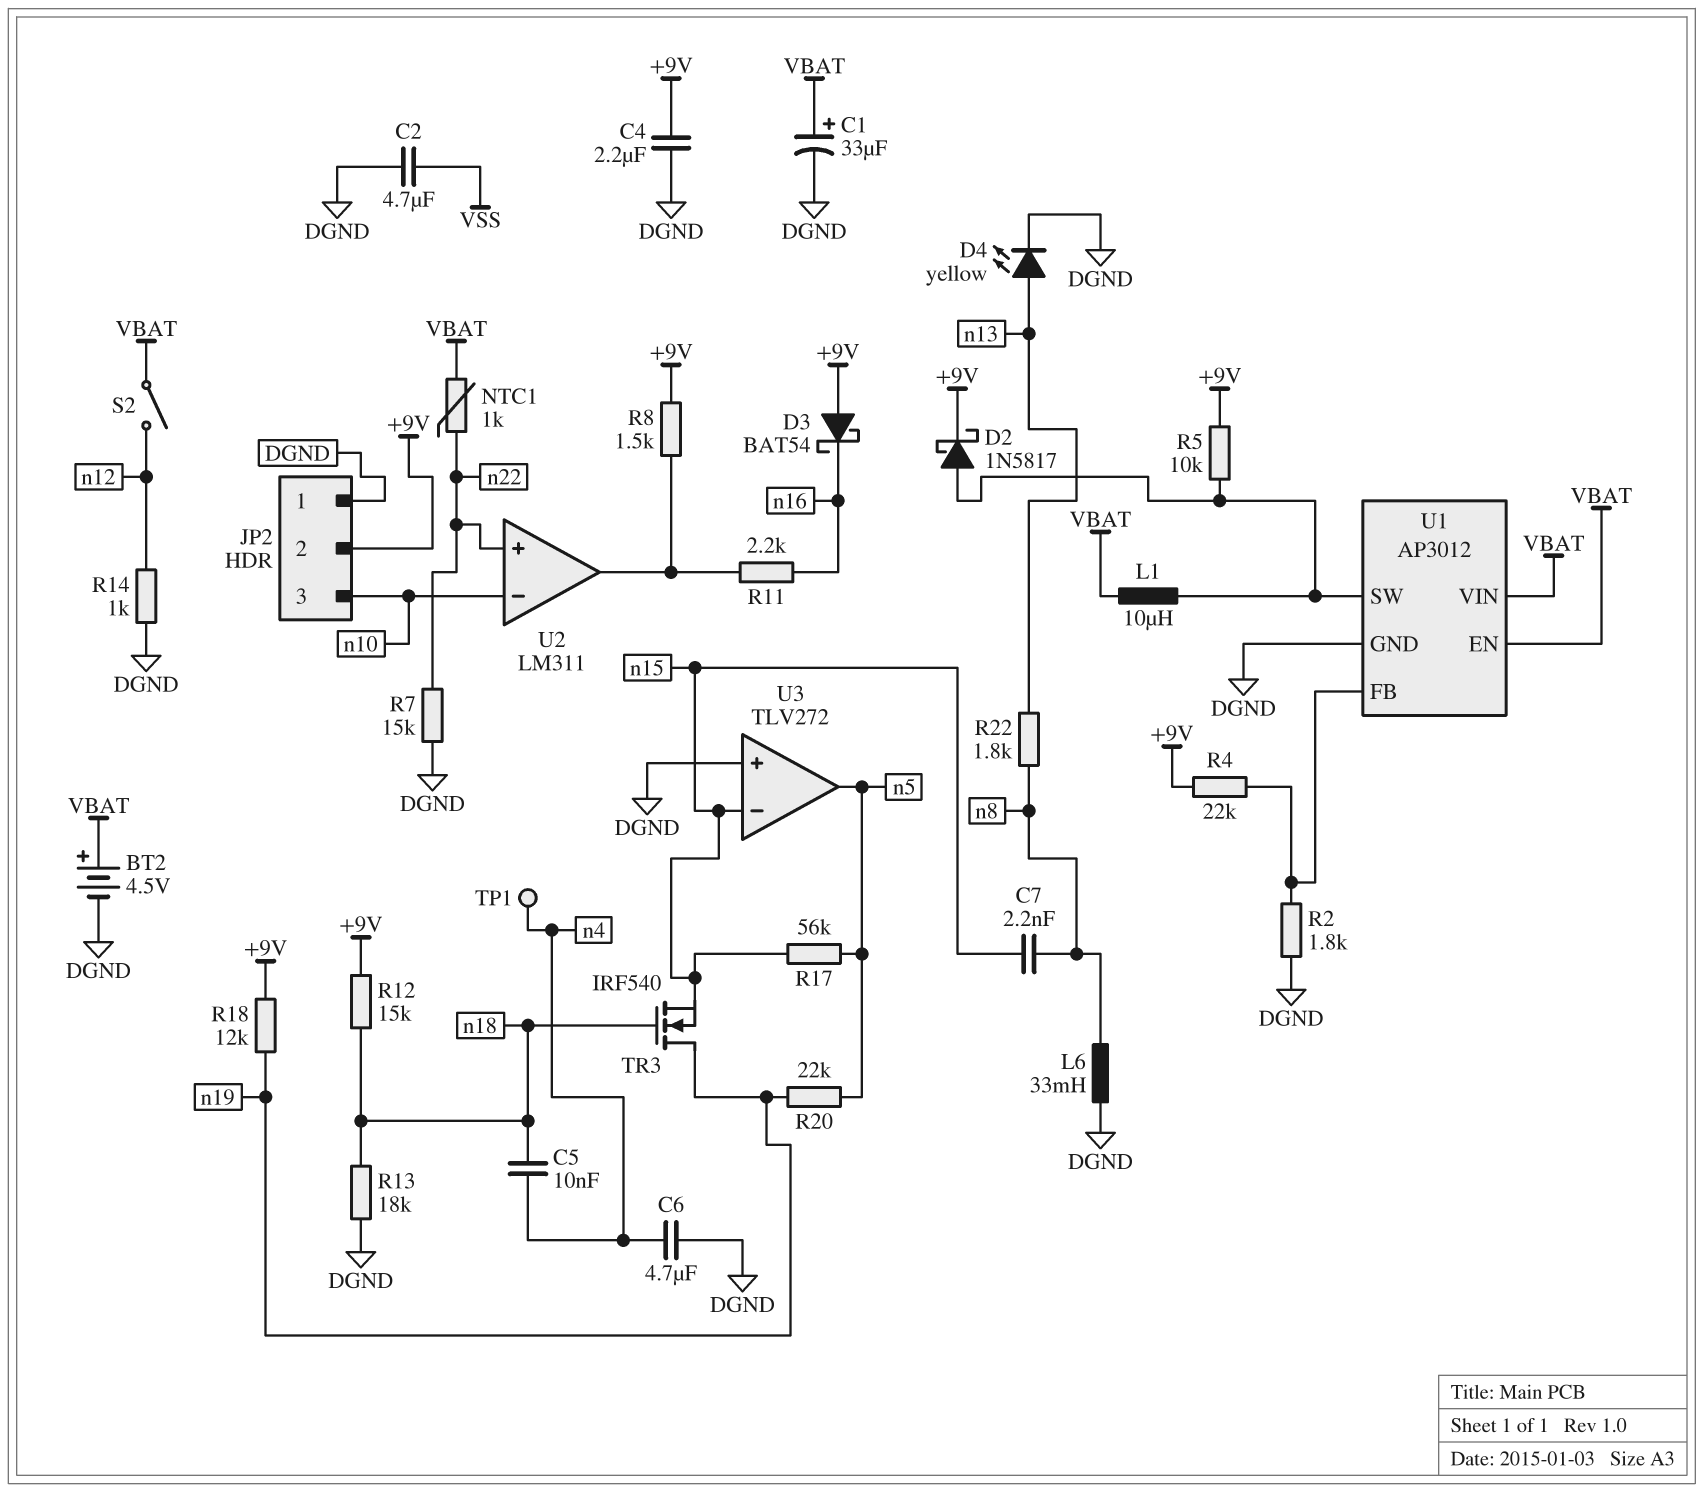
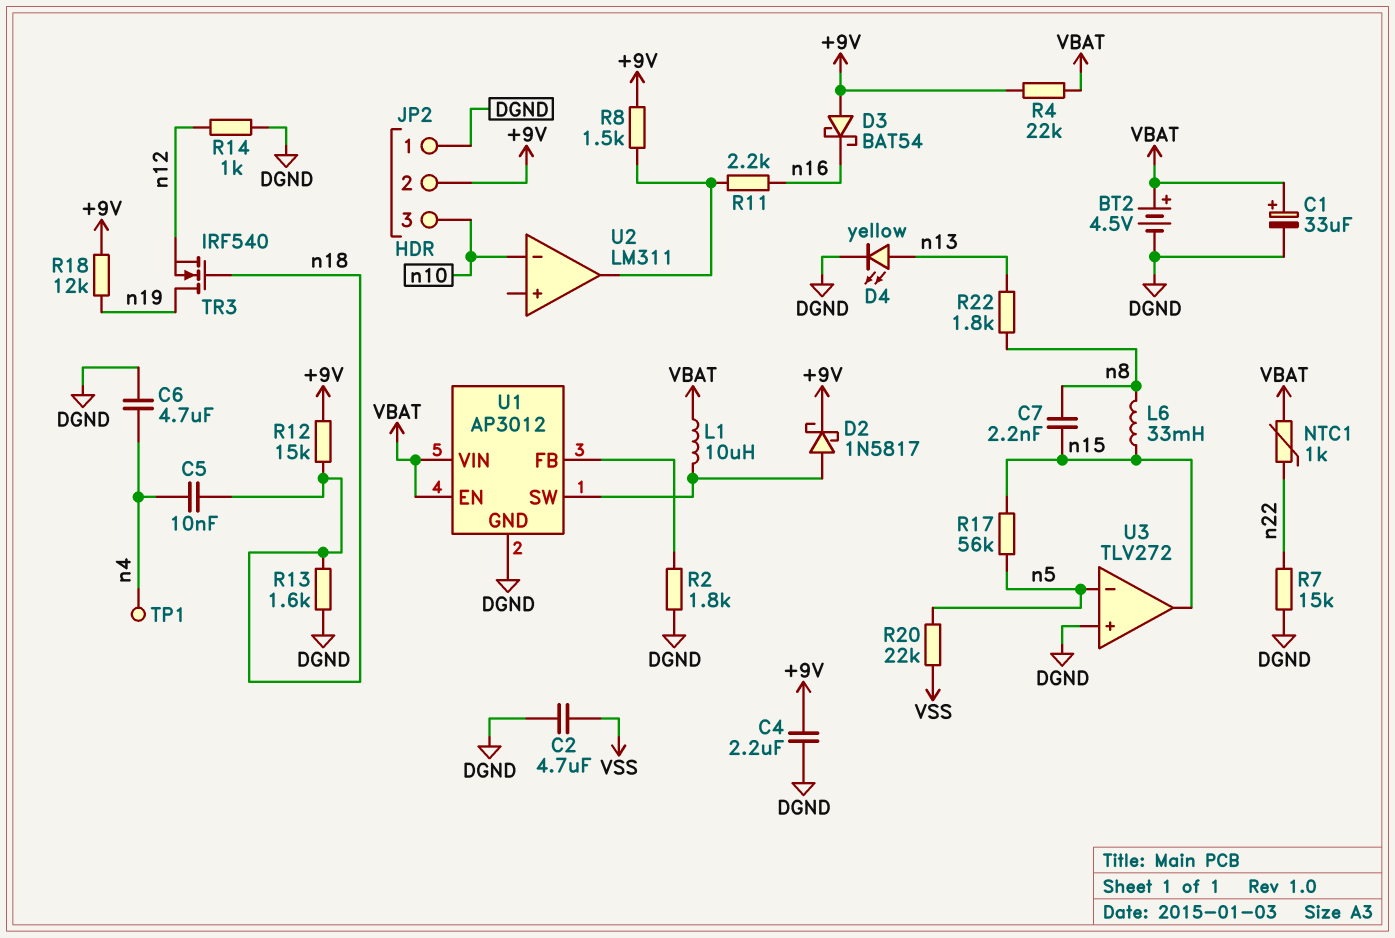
L6: 33mH (DGND, n8) -> 33mH (n8, n15)
R4: 22k (+9V, U1/FB) -> 22k (+9V, VBAT)
R5: 10k (+9V, U1/SW) -> none
R13: 18k (DGND, n18) -> 1.6k (DGND, n18)
R20: 22k (n5, n19) -> 22k (VSS, n5)
S2: switch (VBAT, n12) -> none
TR3: NMOS IRF540 (G n18, D n19, S n15) -> NMOS IRF540 (G n18, D n19, S n12)
U2 pin in+: n22 -> none
U3 pin in-: n15 -> n5
U3 pin out: n5 -> n15

